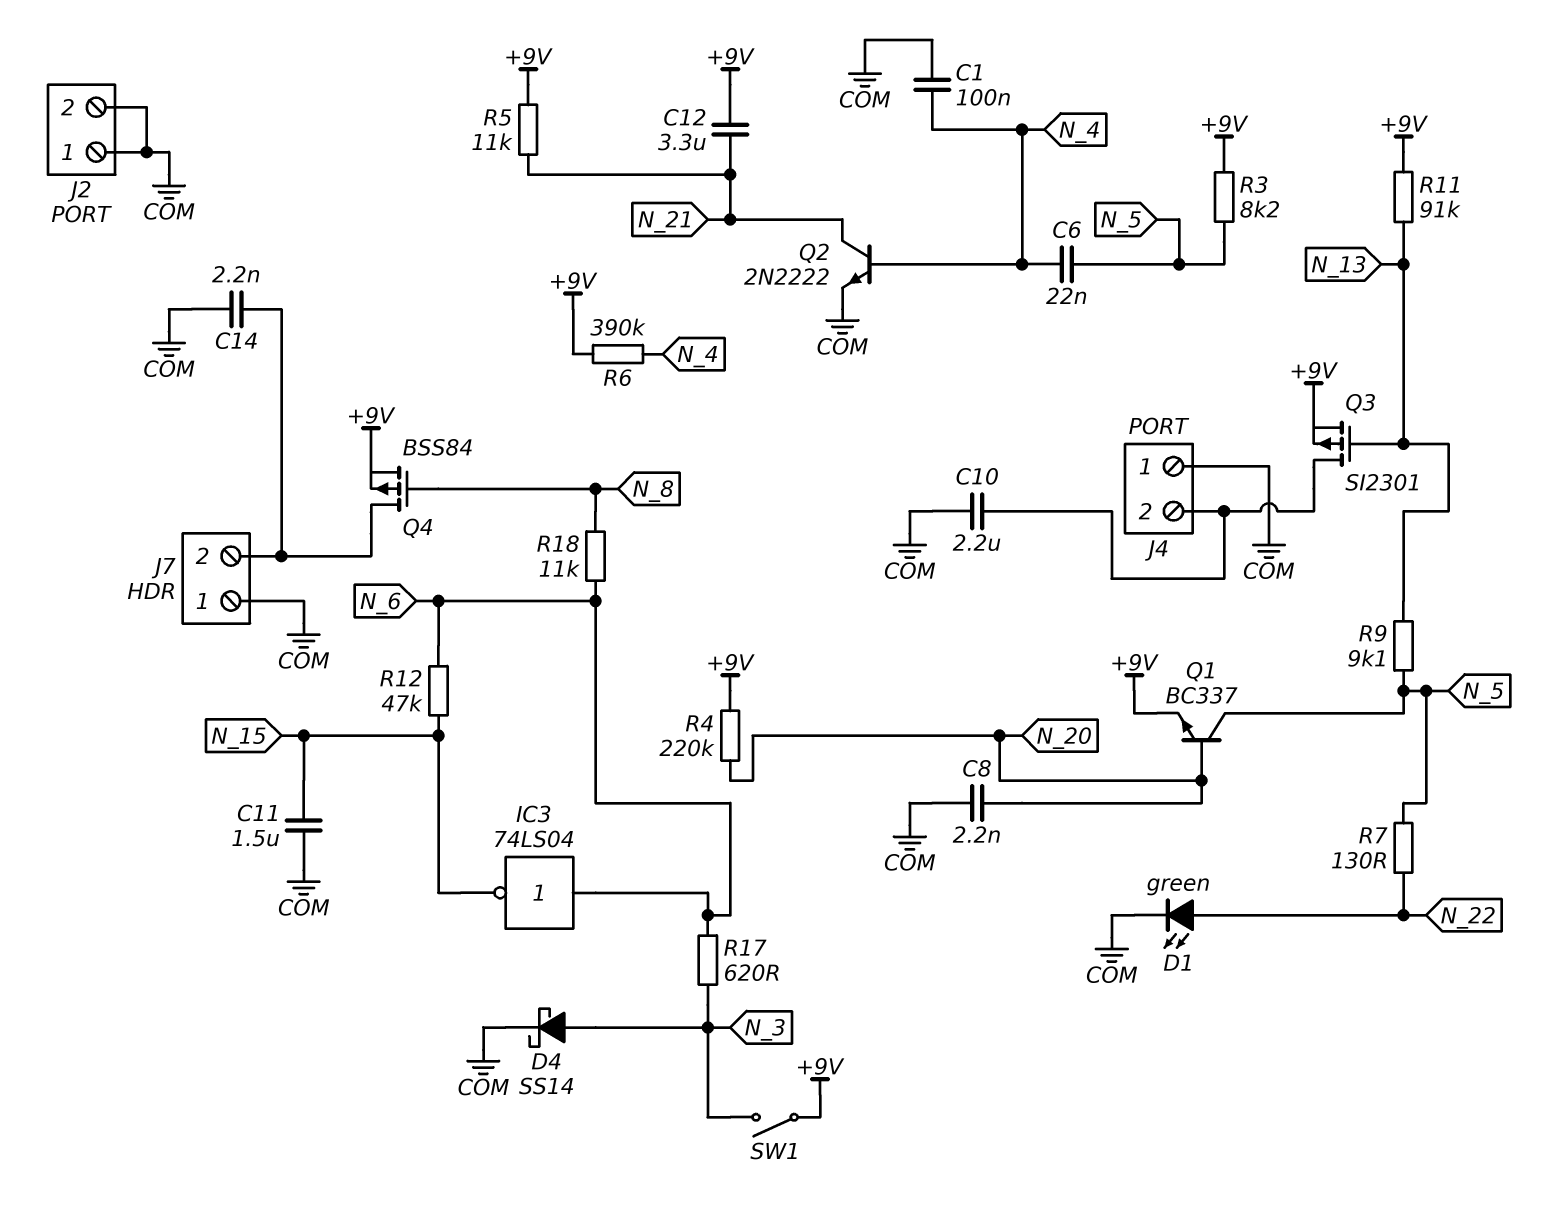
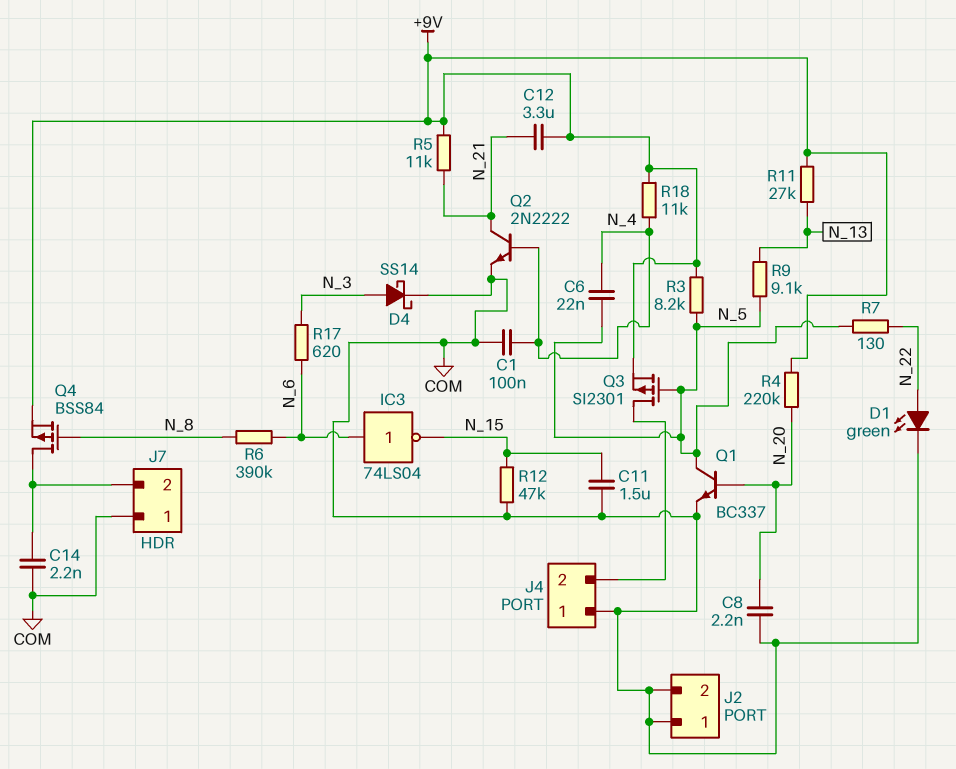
C10: 2.2uF (COM, J4/2) -> none
Q1: NPN BC337 (B N_20, C N_5, E +9V) -> NPN BC337 (B N_20, C N_5, E COM)
Q3: PMOS SI2301 (G N_13, D J4/2, S +9V) -> PMOS SI2301 (G N_5, D J4/2, S +9V)
R6: 390k (+9V, N_4) -> 390k (N_6, N_8)
R11: 91k (+9V, N_13) -> 27k (+9V, N_13)
R12: 47k (N_6, N_15) -> 47k (COM, N_15)
R18: 11k (N_6, N_8) -> 11k (+9V, N_4)
SW1: switch (+9V, N_3) -> none

